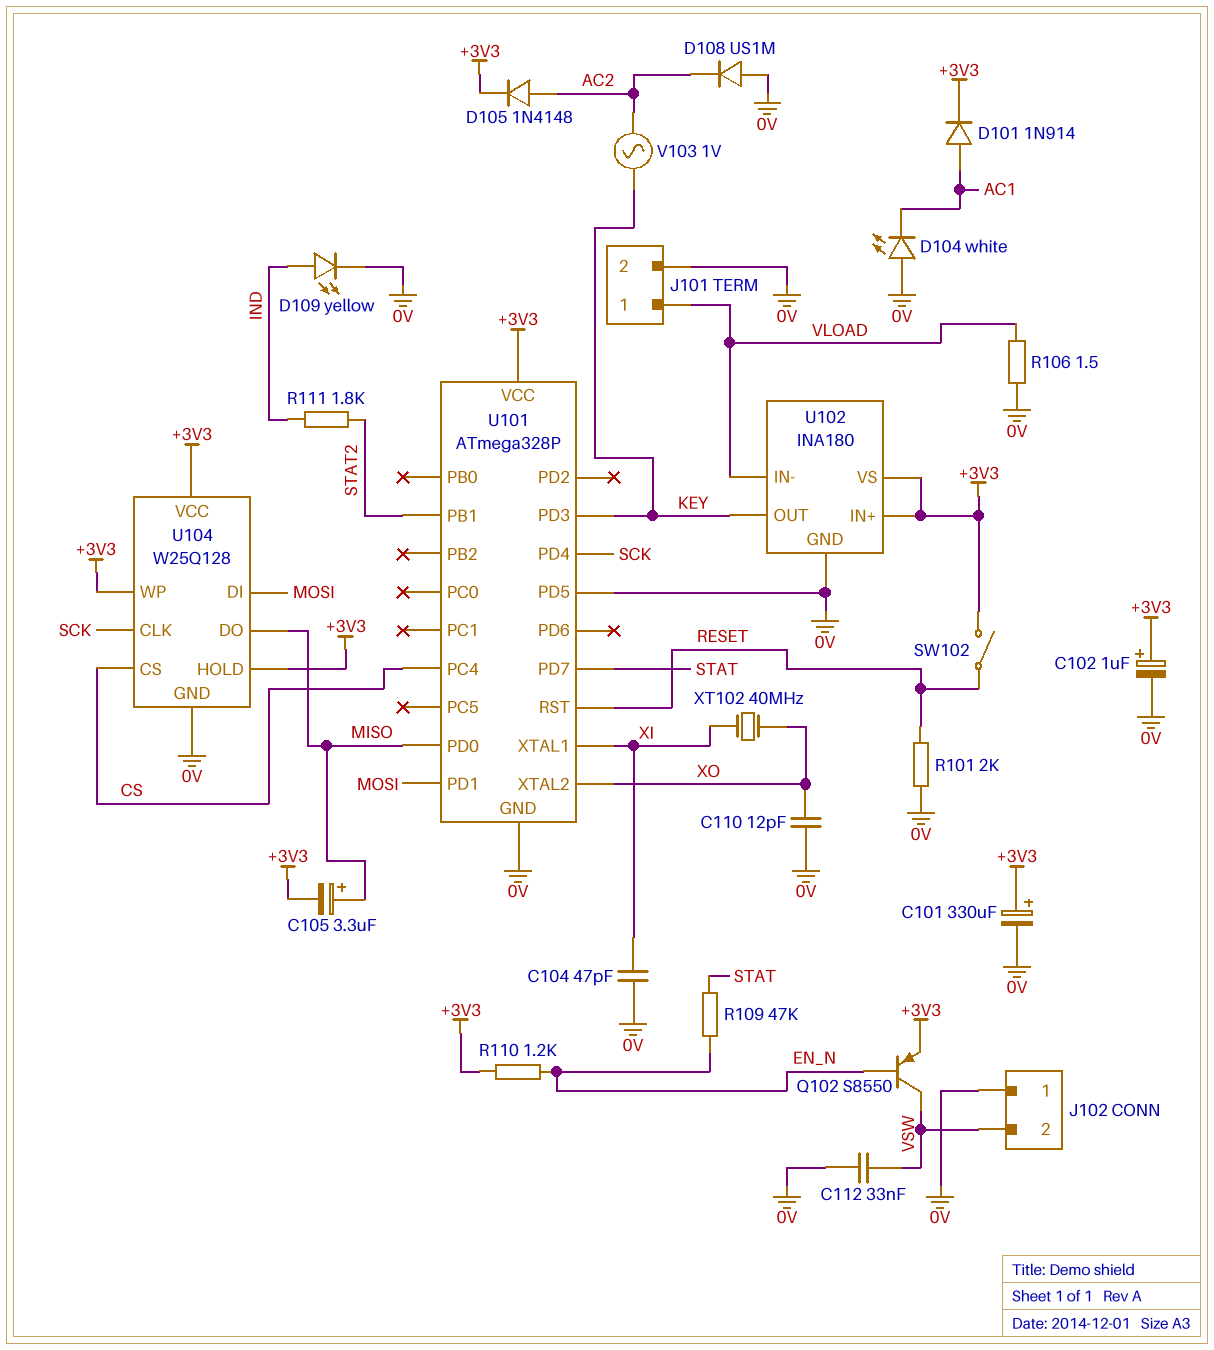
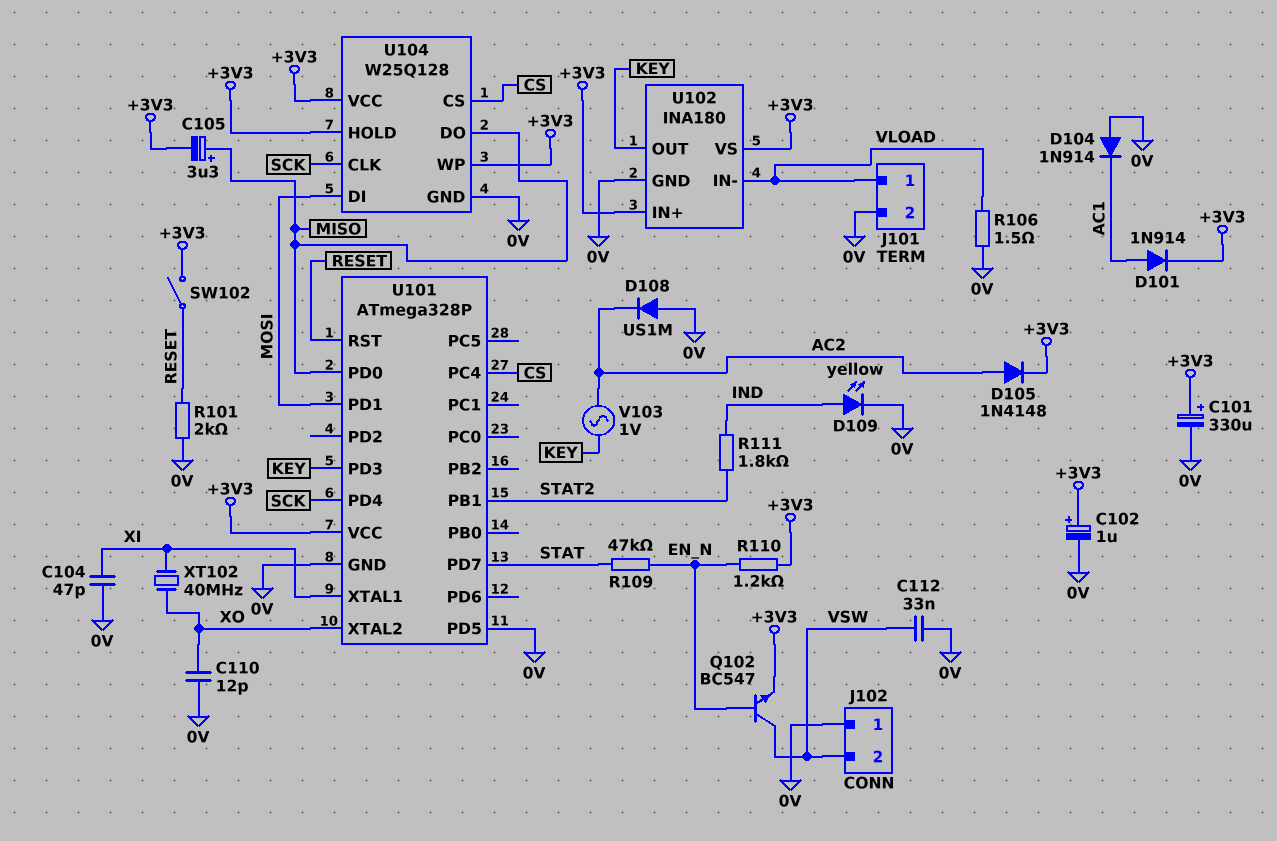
D104: LED white (A 0V, K AC1) -> diode 1N914 (A 0V, K AC1)
Q102: PNP S8550 (B EN_N, C VSW, E +3V3) -> NPN BC547 (B EN_N, C VSW, E +3V3)

